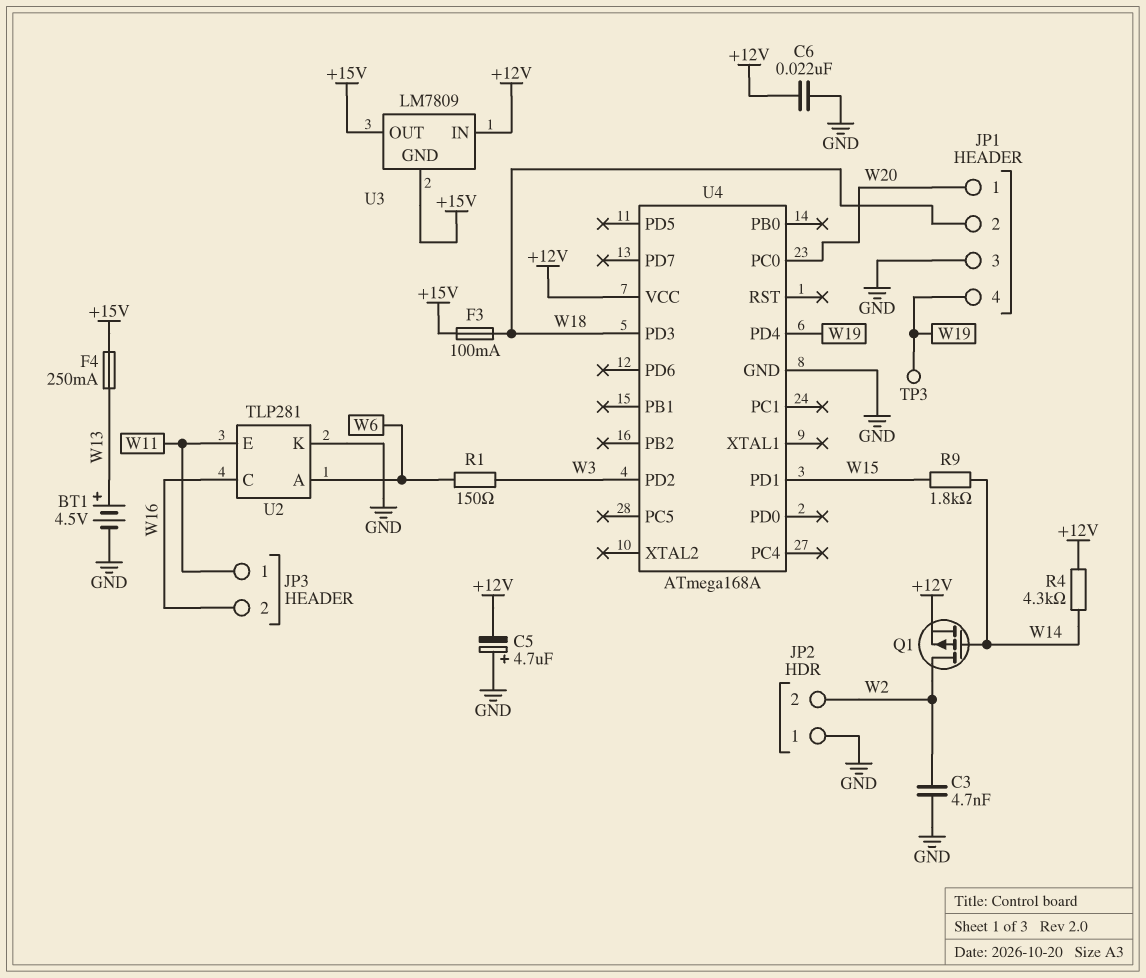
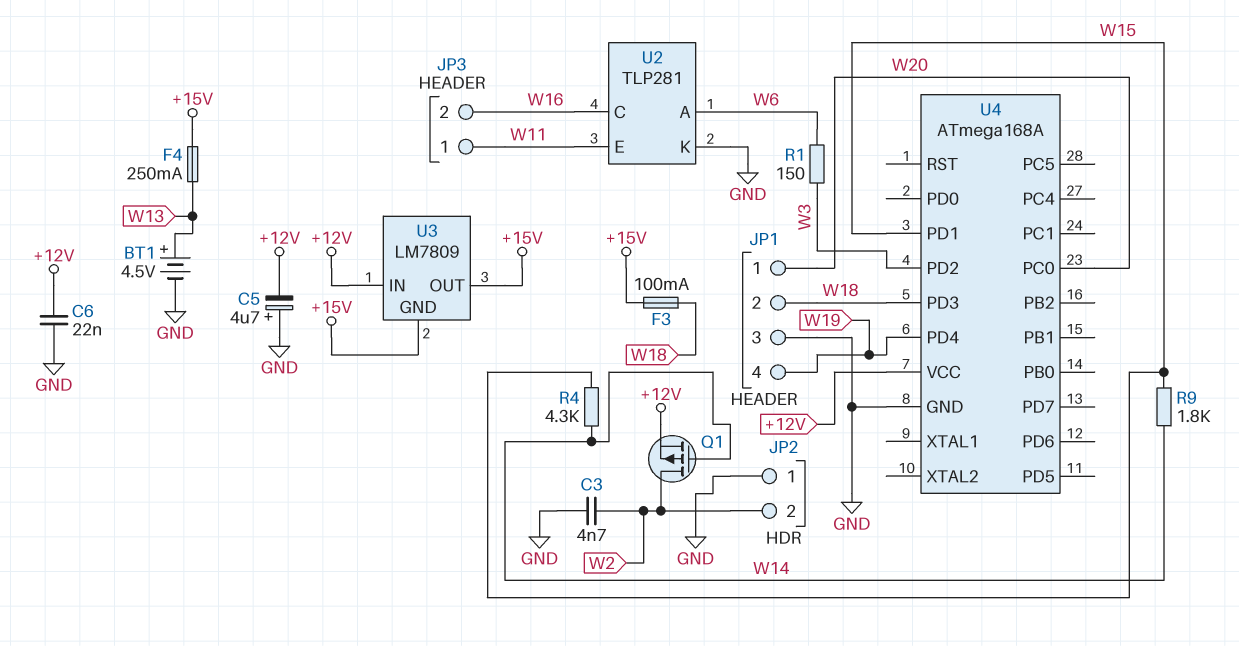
R4: 4.3k (+12V, W14) -> 4.3k (W14, W15)
TP3: test point (W19) -> none

